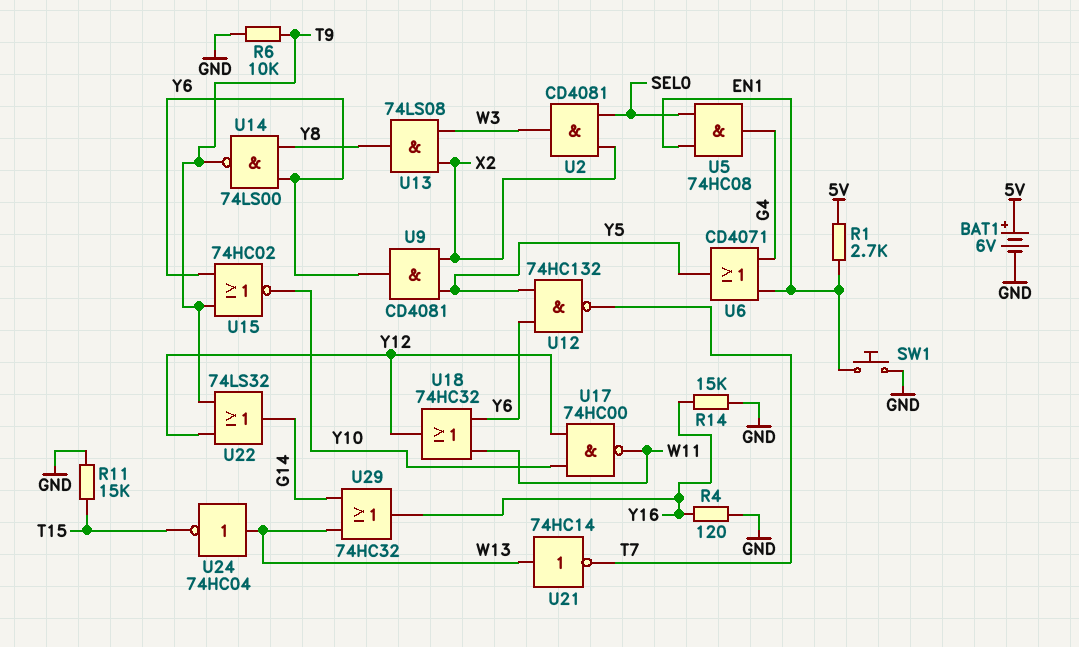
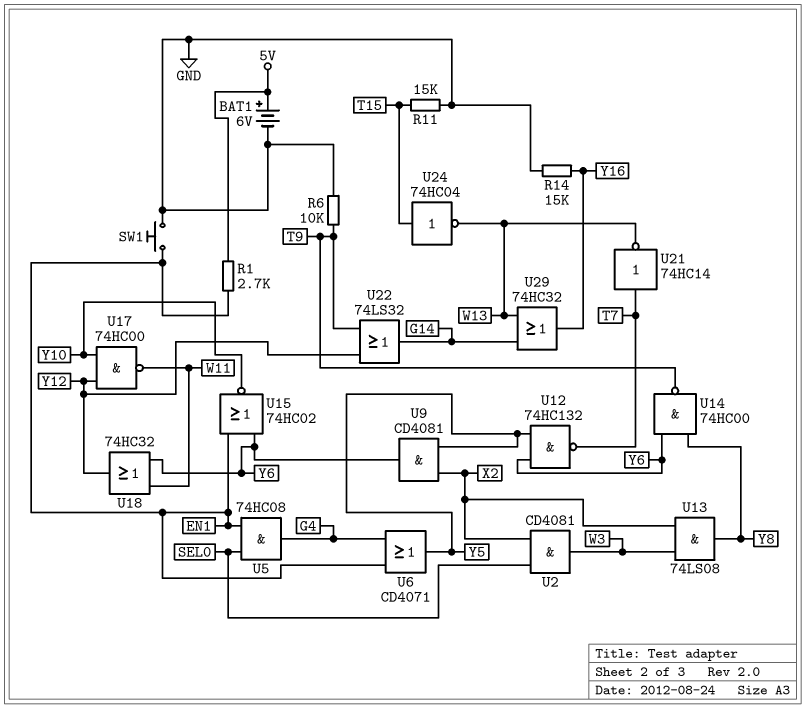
R4: 120 (GND, Y16) -> none
U14: NAND 74LS00 (in Y6, in Y8, out T9) -> NAND 74HC00 (in Y6, in Y8, out T9)
U15: NOR 74HC02 (in T9, in Y6, out Y10) -> NOR 74HC02 (in EN1, in Y6, out Y10)
U21: NOT 74HC14 (in W13, out T7) -> NOT 74HC14 (in T7, out W13)
U24: NOT 74HC04 (in W13, out T15) -> NOT 74HC04 (in T15, out W13)

